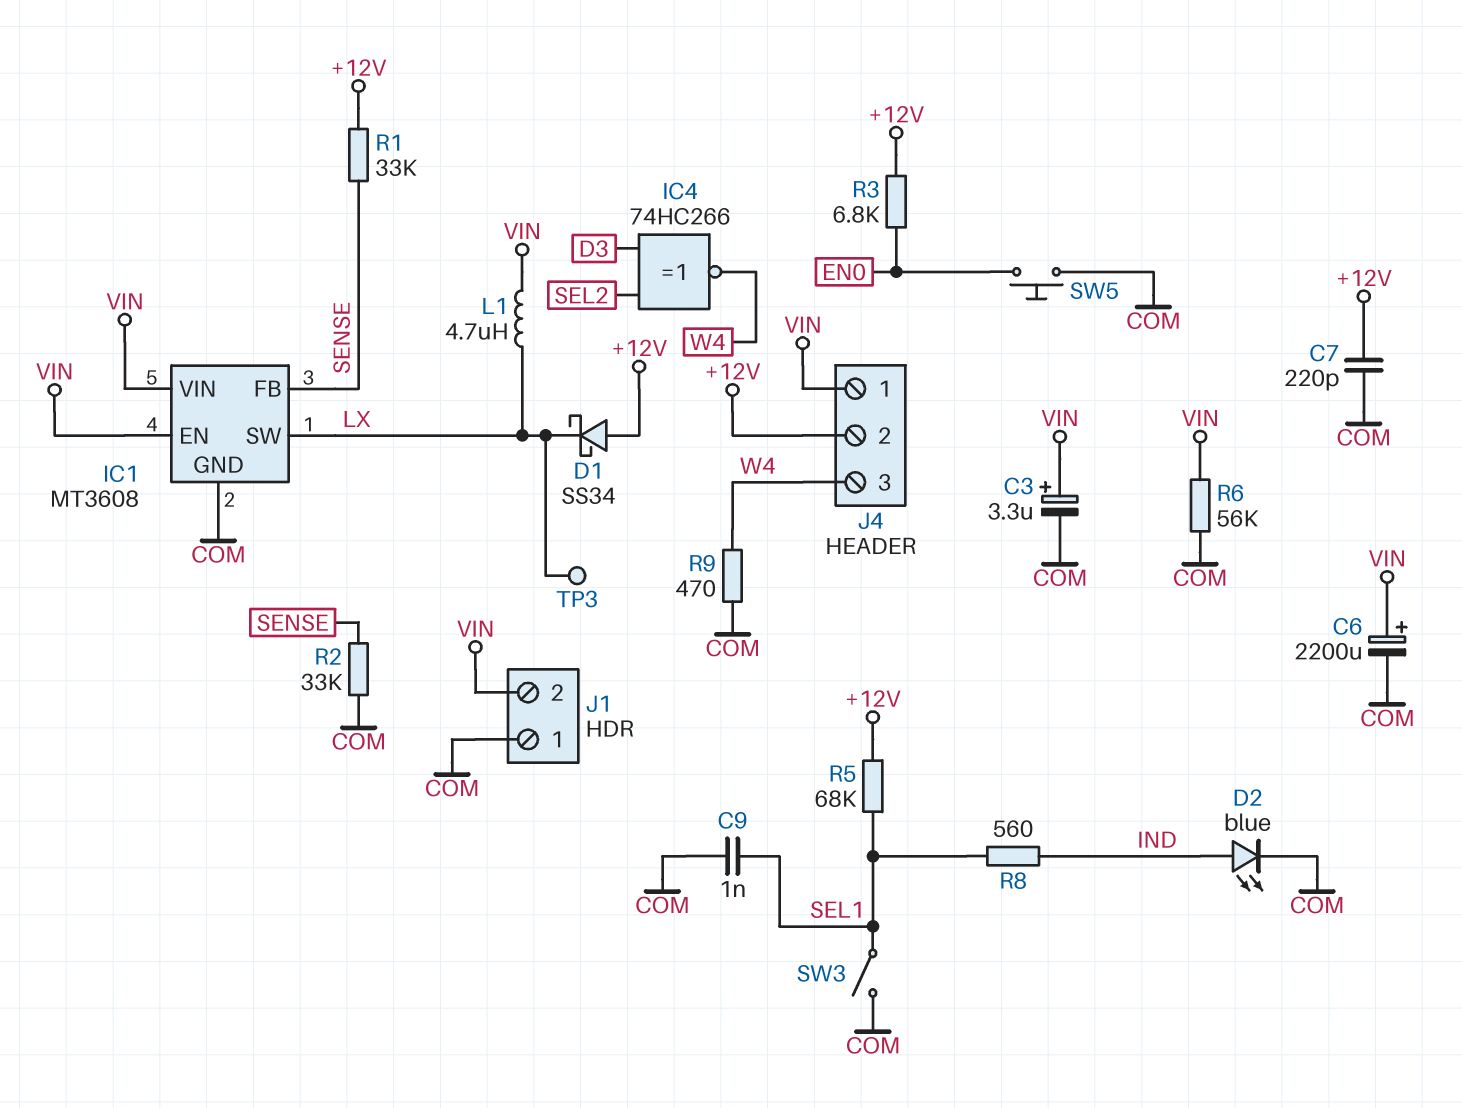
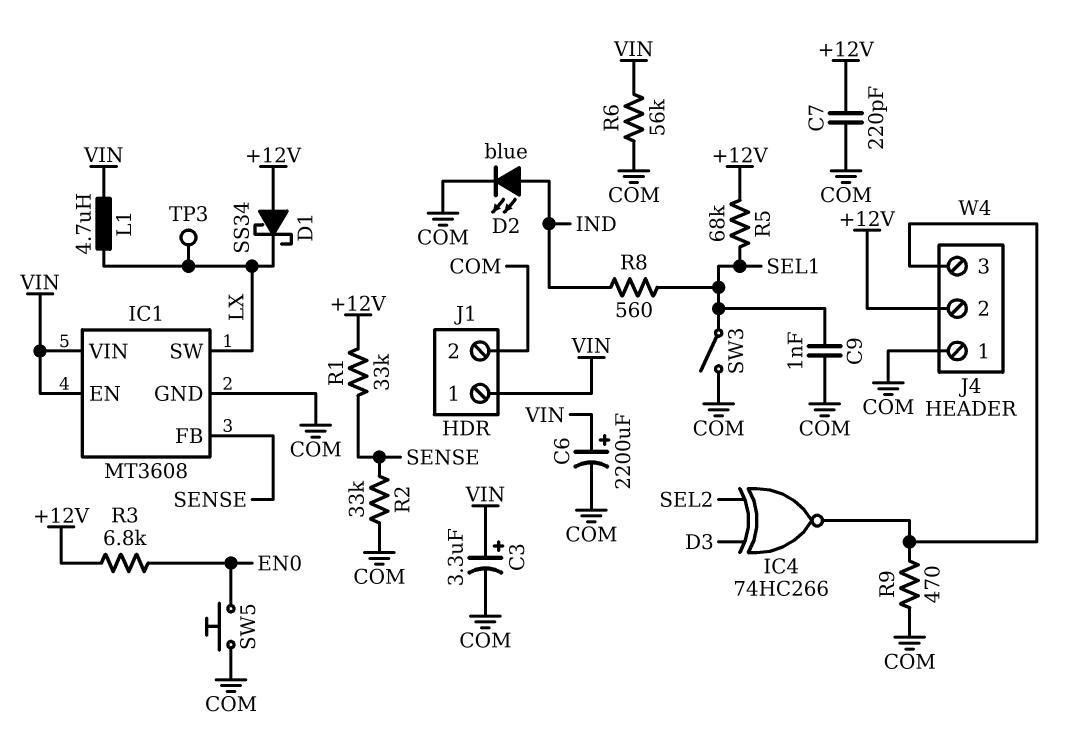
J1 pin 1: COM -> VIN
J1 pin 2: VIN -> COM
J4 pin 1: VIN -> COM

